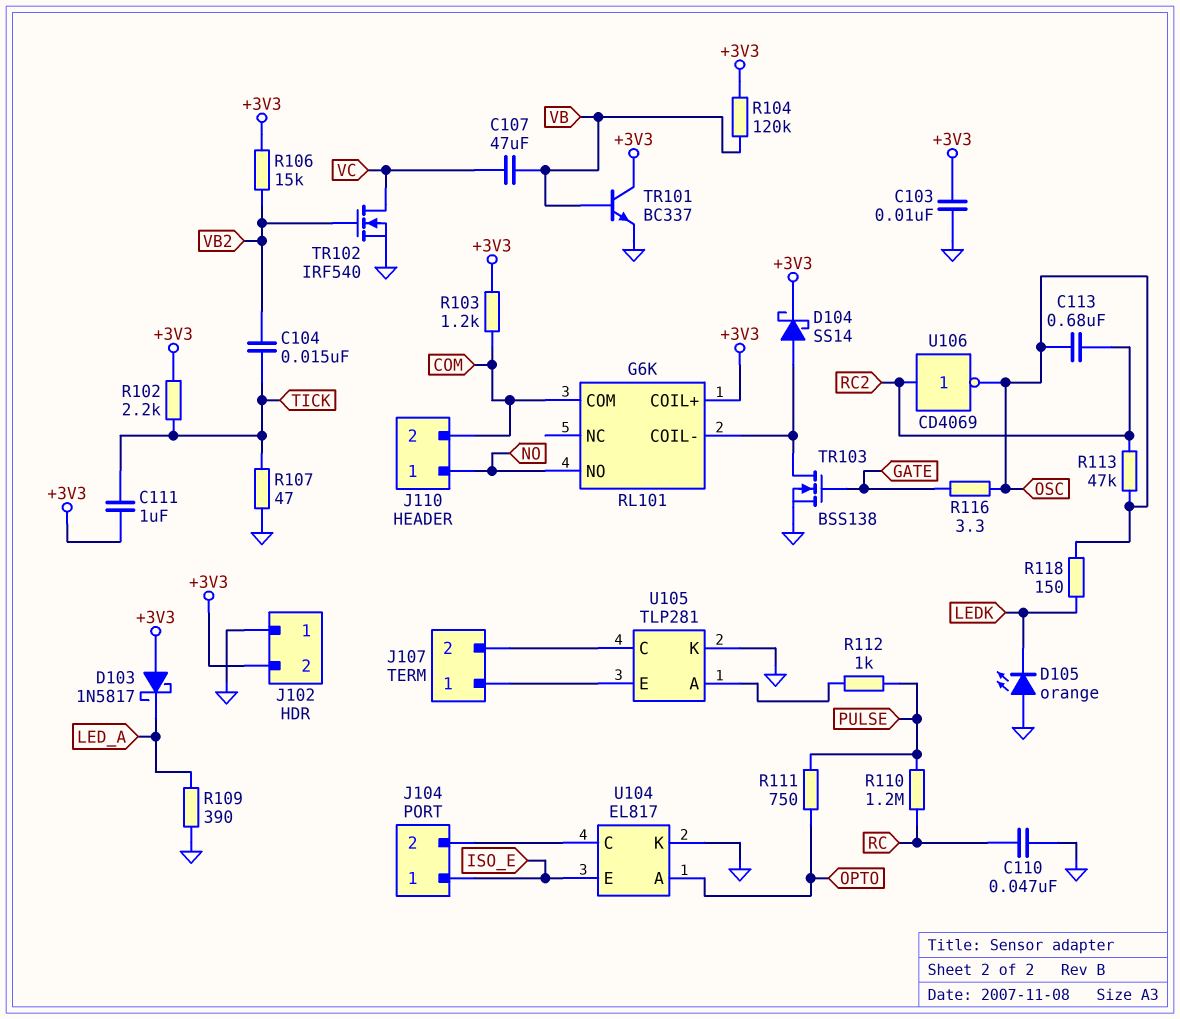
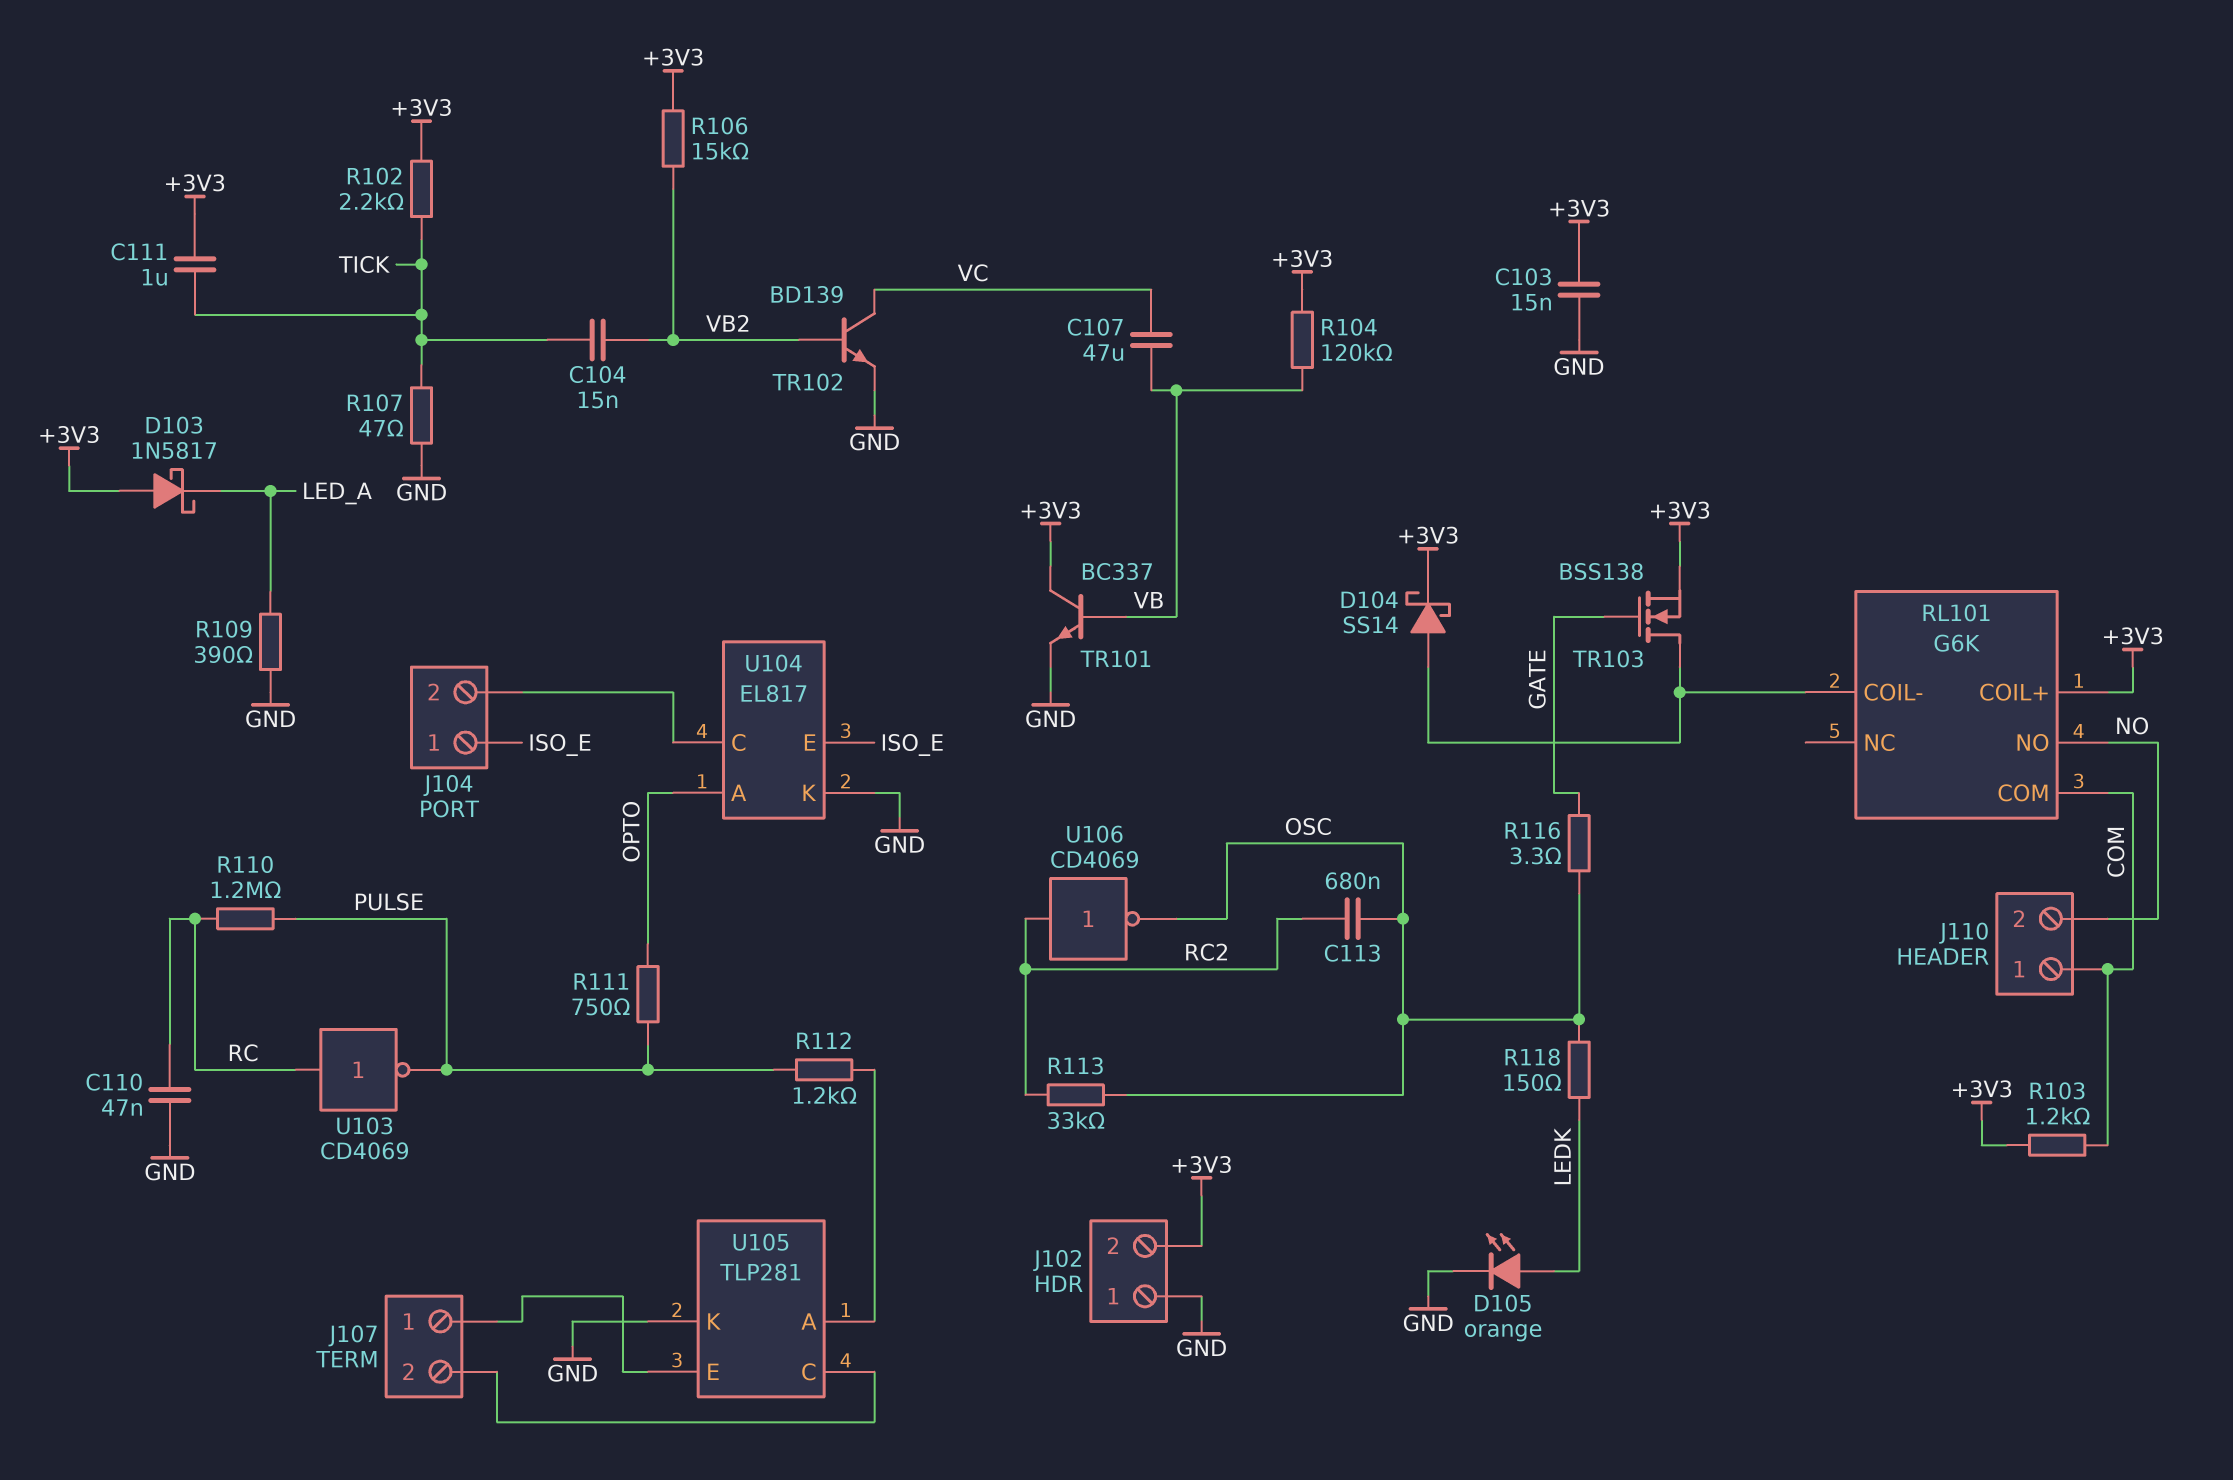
C103: 10nF (+3V3, GND) -> 15nF (+3V3, GND)
D105: LED orange (A GND, K LEDK) -> LED orange (A LEDK, K GND)
J110 pin 1: NO -> COM
J110 pin 2: COM -> NO
R112: 1k (PULSE, U105/A) -> 1.2k (PULSE, U105/A)
R113: 47k (OSC, RC2) -> 33k (OSC, RC2)
TR102: NMOS IRF540 (G VB2, D VC, S GND) -> NPN BD139 (B VB2, C VC, E GND)
TR103: NMOS BSS138 (G GATE, D RL101/COIL-, S GND) -> NMOS BSS138 (G GATE, D RL101/COIL-, S +3V3)
U103: none -> NOT CD4069 (in RC, out PULSE)

